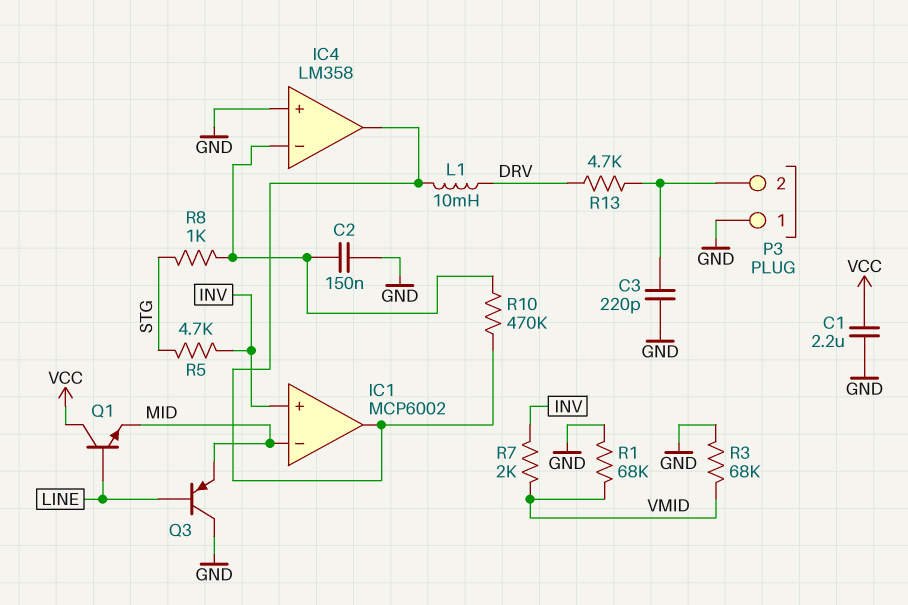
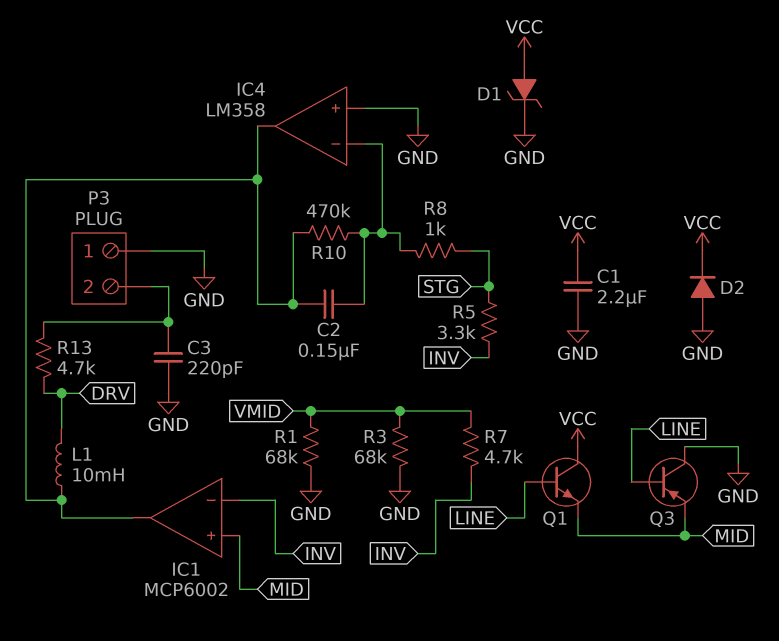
C2: 150nF (GND, IC4/in-) -> 150nF (IC1/out, IC4/in-)
D1: none -> zener (A VCC, K GND)
D2: none -> diode (A GND, K VCC)
IC1 pin in+: INV -> MID
IC1 pin in-: MID -> INV
R5: 4.7k (INV, STG) -> 3.3k (INV, STG)
R7: 2k (INV, VMID) -> 4.7k (INV, VMID)

